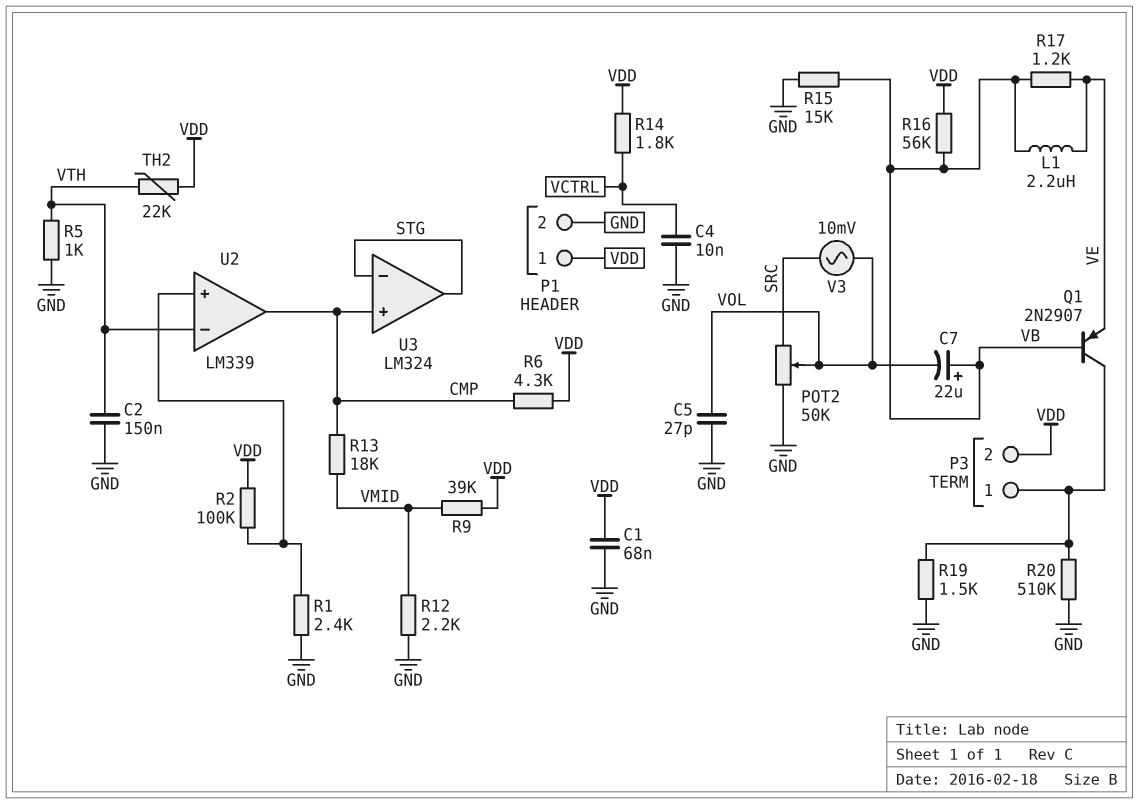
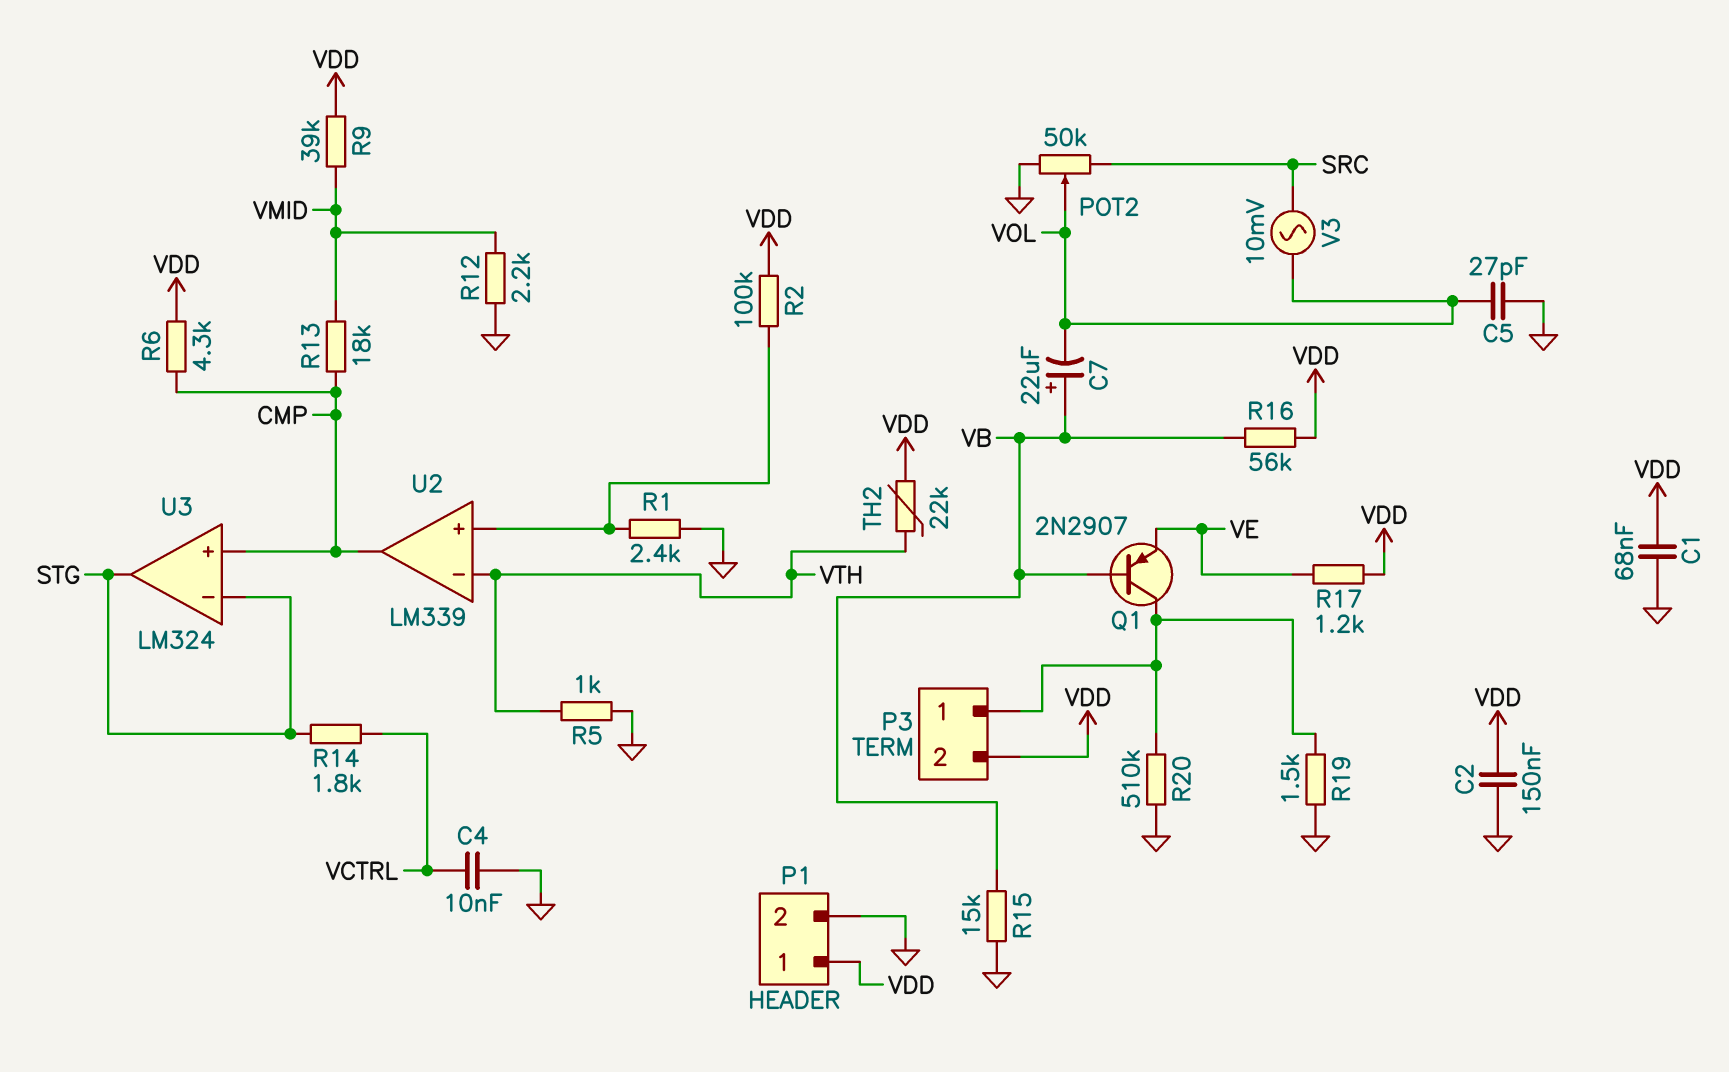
C2: 150nF (GND, VTH) -> 150nF (GND, VDD)
L1: 2.2uH (VB, VE) -> none
R14: 1.8k (VCTRL, VDD) -> 1.8k (STG, VCTRL)
R17: 1.2k (VB, VE) -> 1.2k (VDD, VE)

